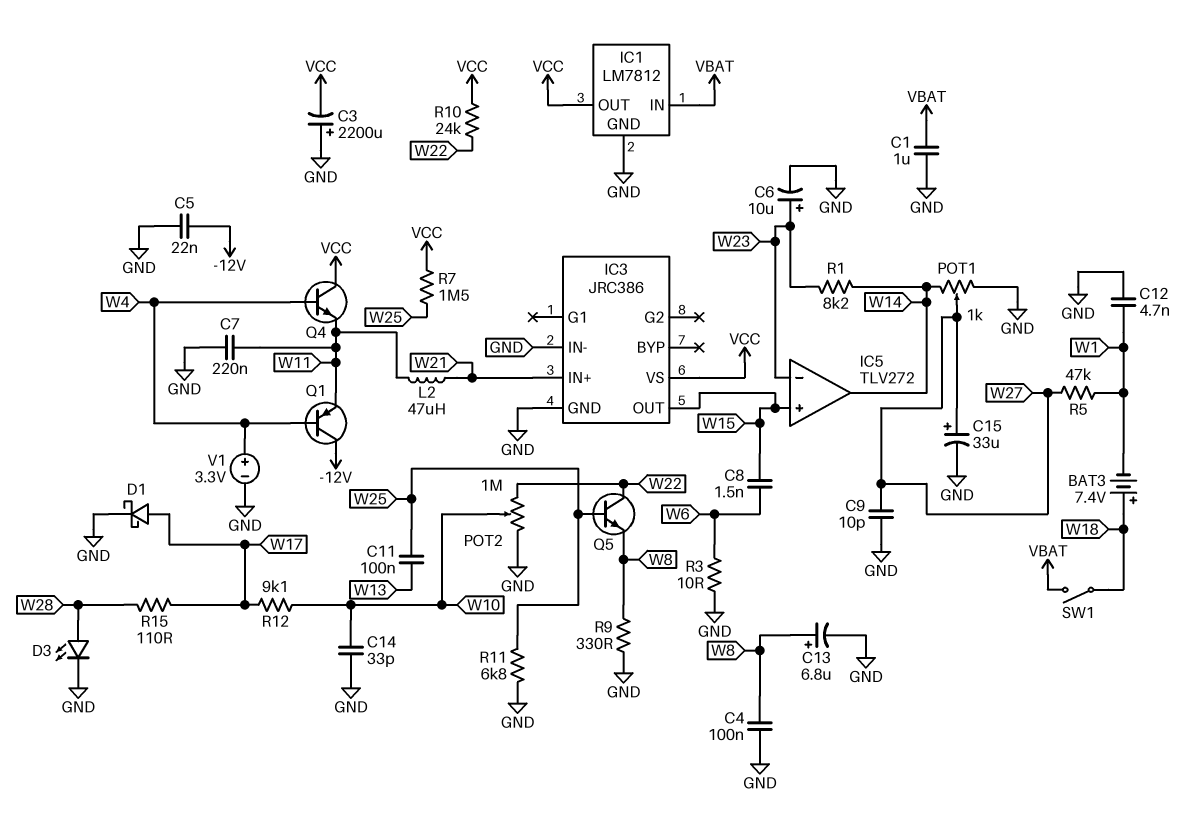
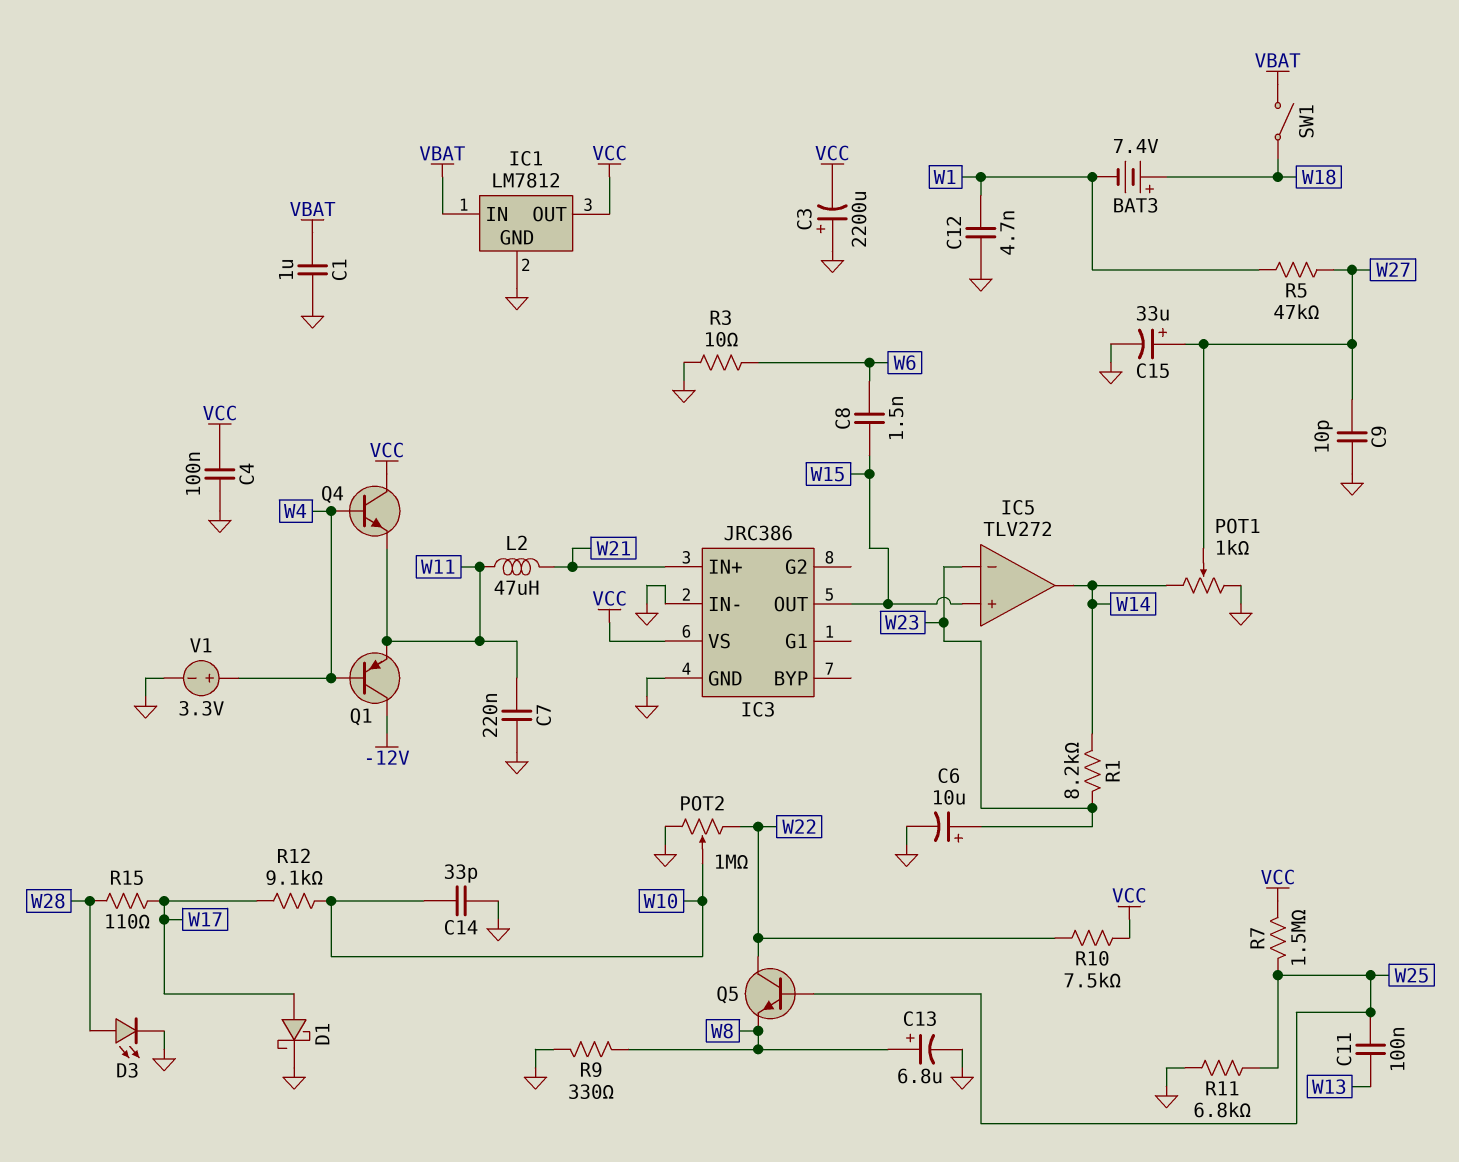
C4: 100nF (GND, W8) -> 100nF (GND, VCC)
C5: 22nF (-12V, GND) -> none
R10: 24k (VCC, W22) -> 7.5k (VCC, W22)

